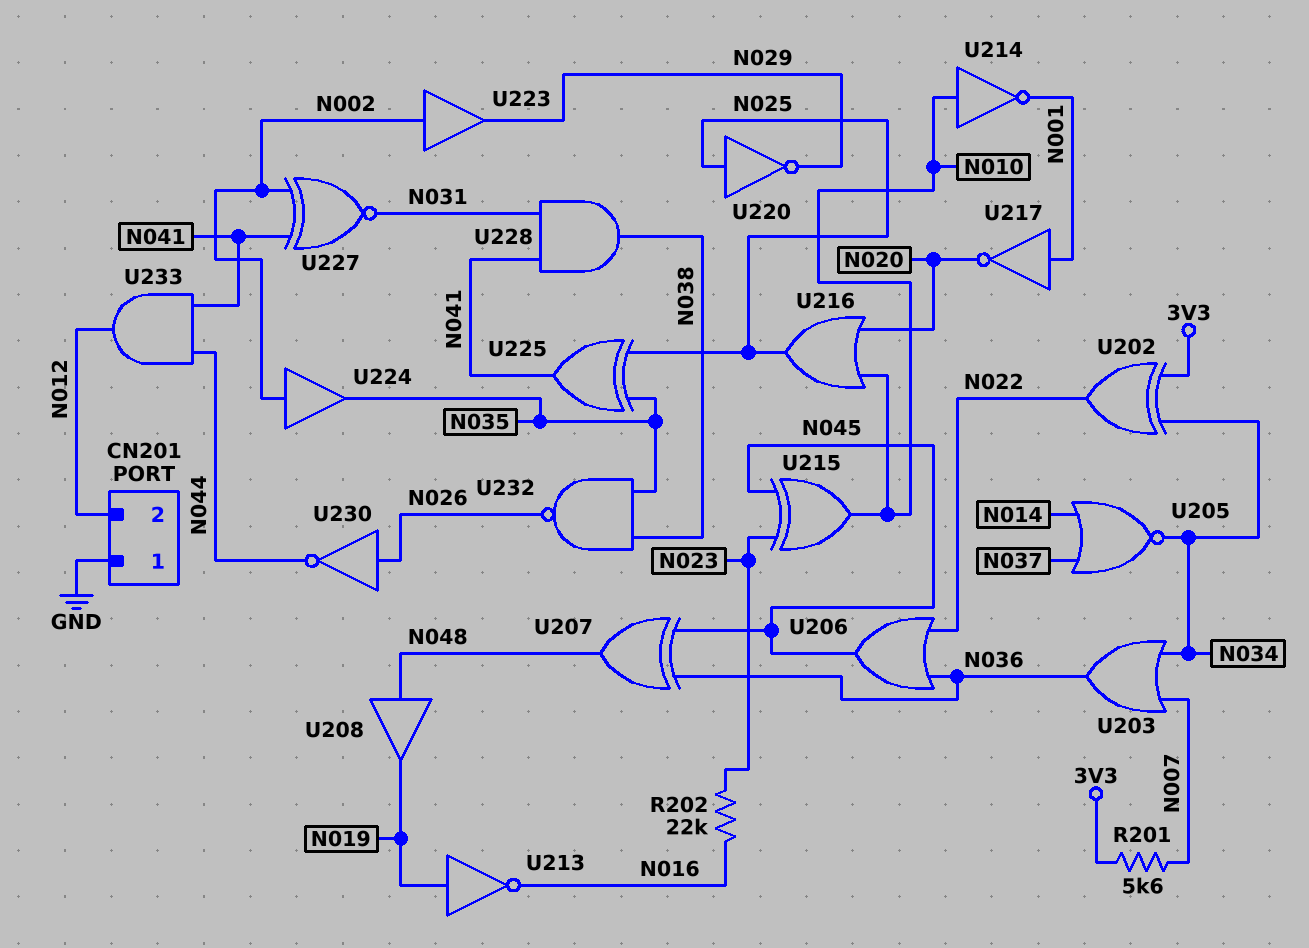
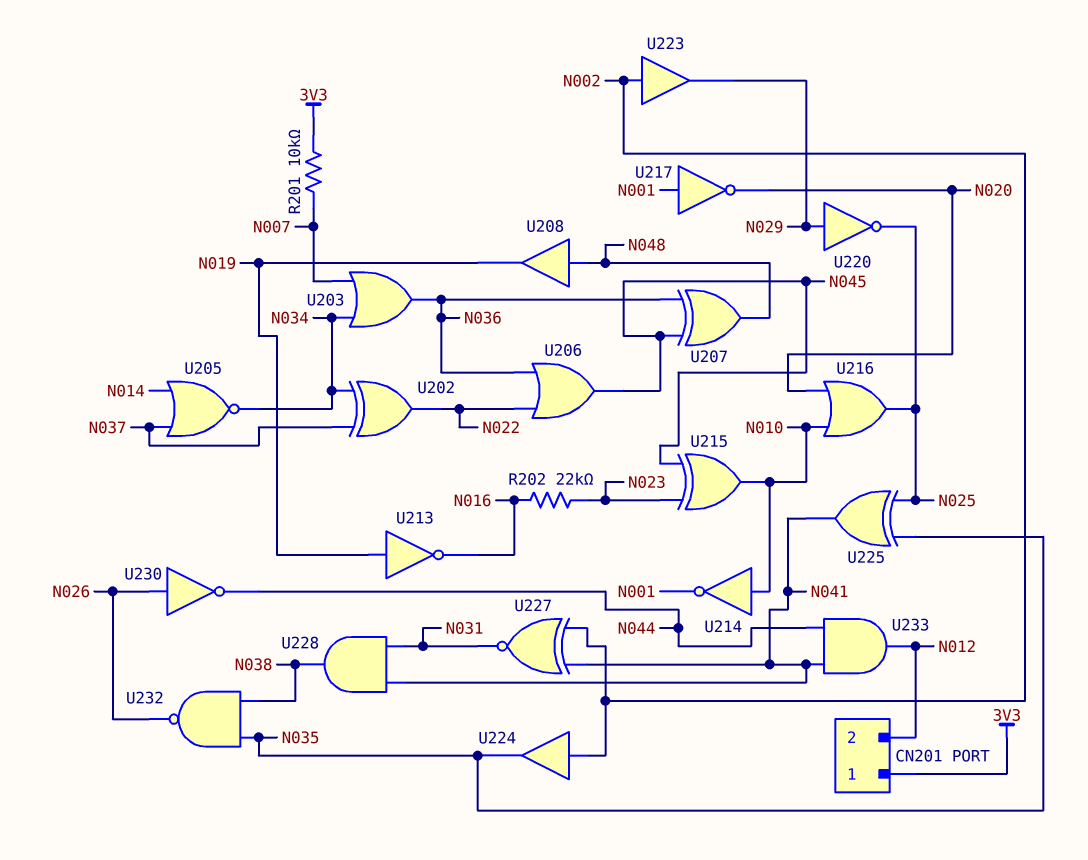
CN201 pin 1: GND -> 3V3
R201: 5.6k (3V3, N007) -> 10k (3V3, N007)
U202: XOR (in 3V3, in N034, out N022) -> XOR (in N034, in N037, out N022)
U220: NOT (in N025, out N029) -> NOT (in N029, out N025)

